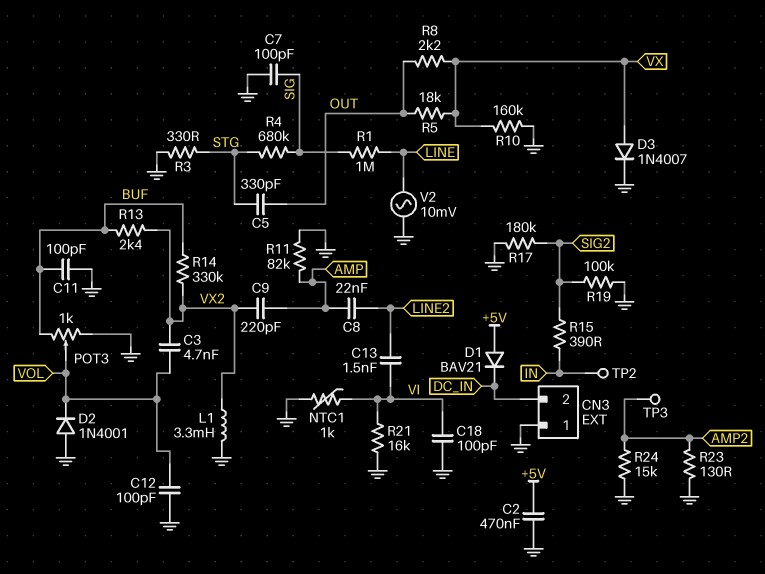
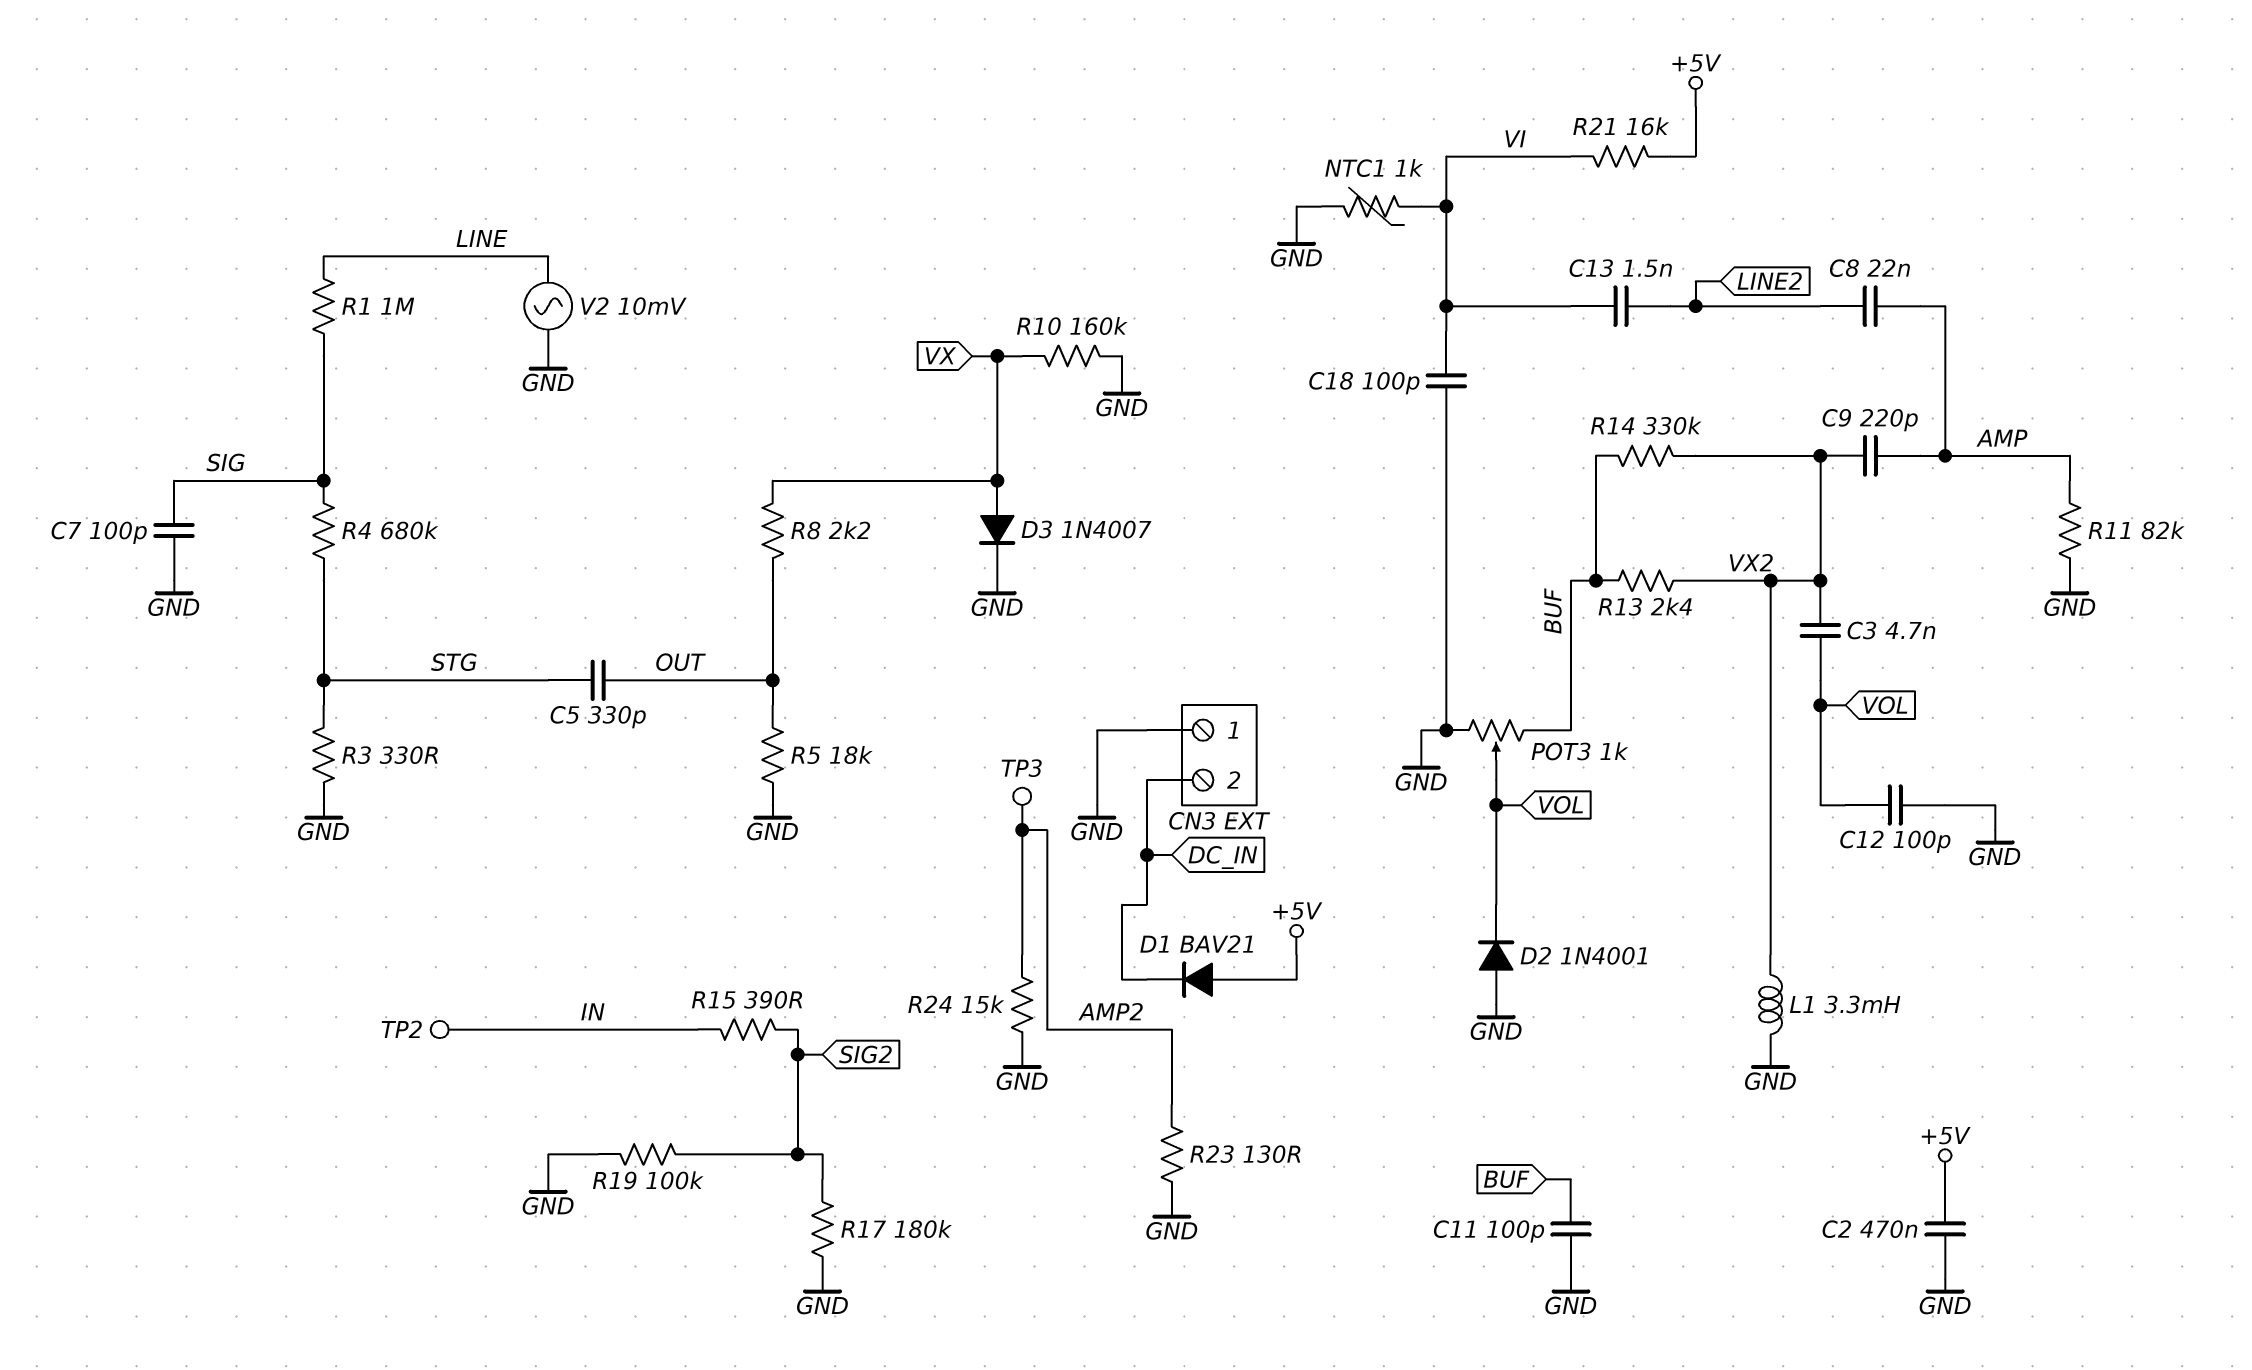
R5: 18k (OUT, VX) -> 18k (GND, OUT)
R21: 16k (GND, VI) -> 16k (+5V, VI)

